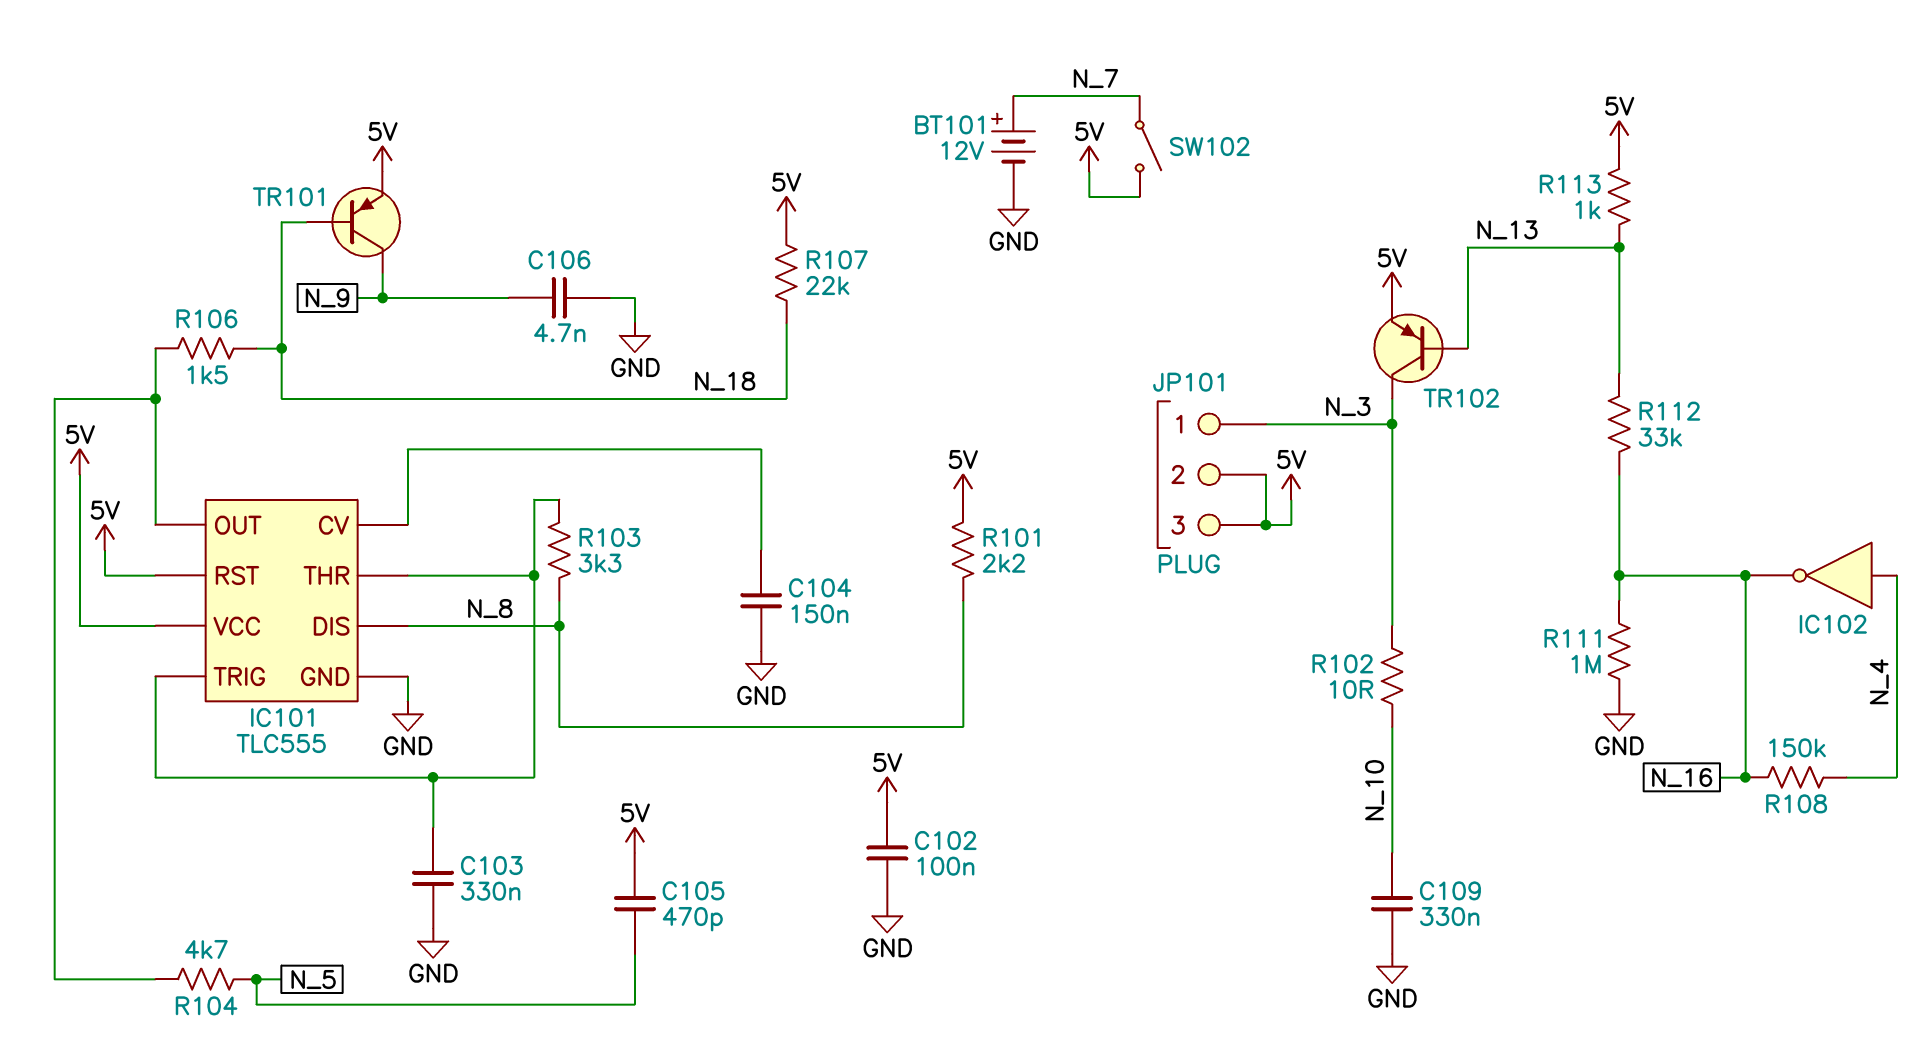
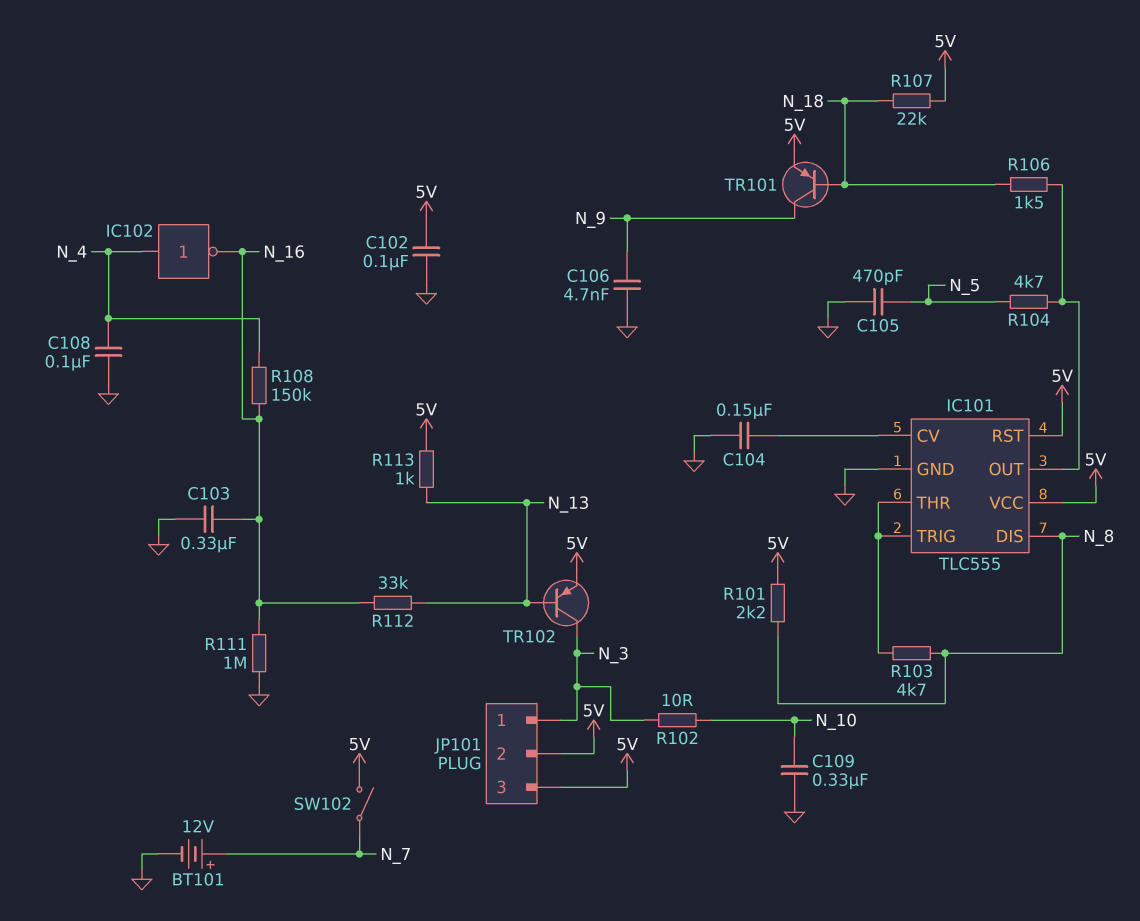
C103: 330nF (GND, IC101/THR) -> 330nF (GND, N_16)
C105: 470pF (5V, N_5) -> 470pF (GND, N_5)
C108: none -> 100nF (GND, N_4)
R103: 3.3k (IC101/THR, N_8) -> 4.7k (IC101/THR, N_8)

